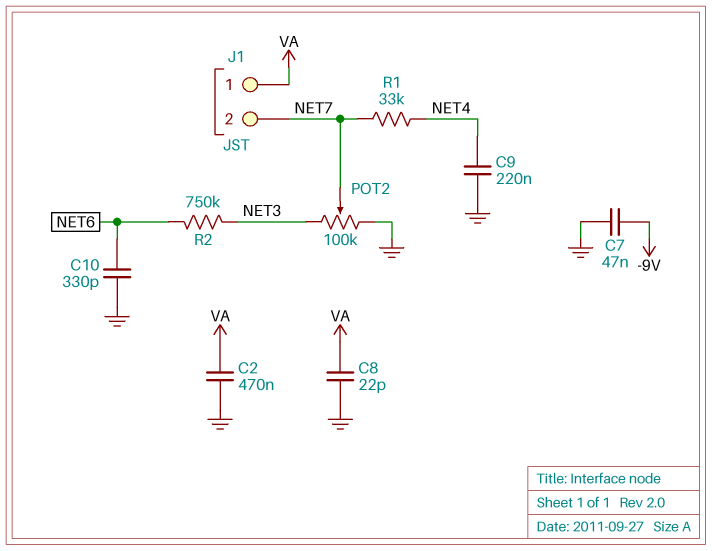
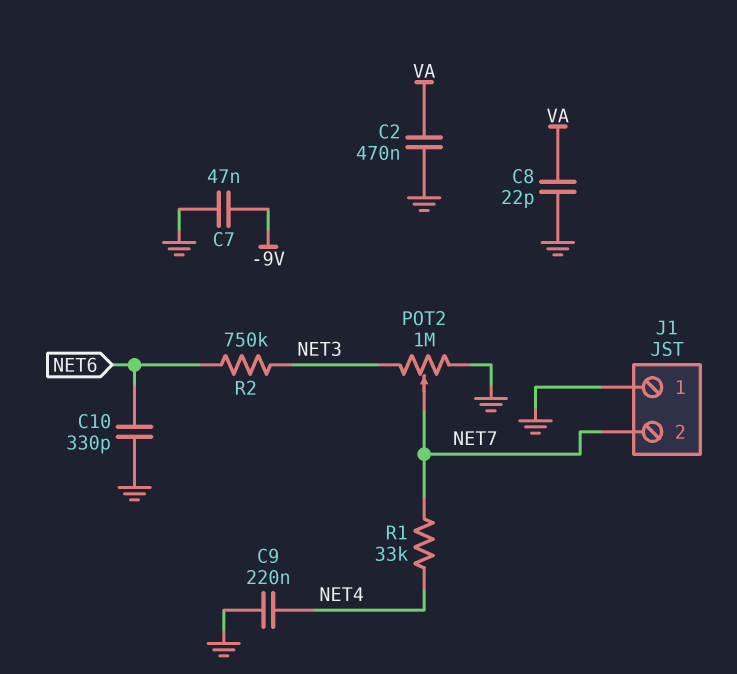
J1 pin 1: VA -> GND
POT2: 100k (GND, NET3, wiper NET7) -> 1M (GND, NET3, wiper NET7)

